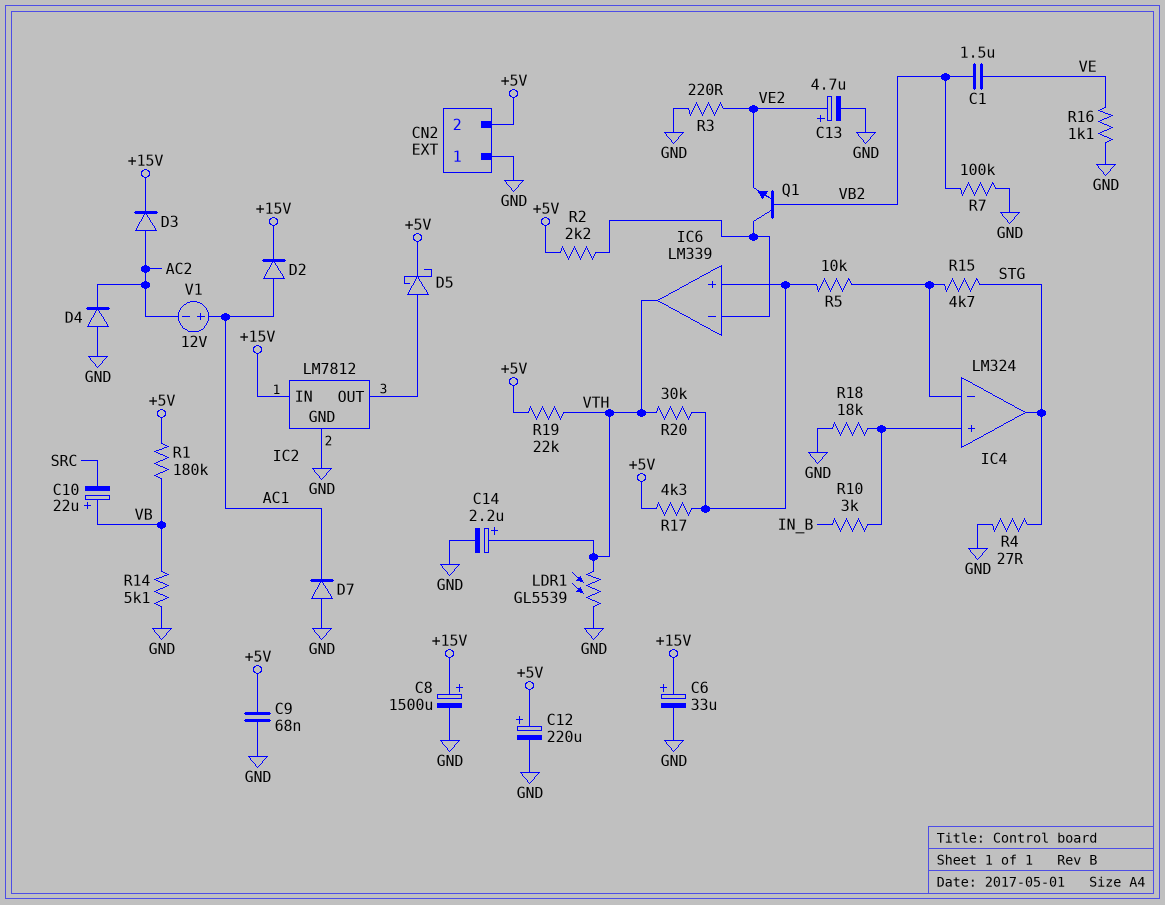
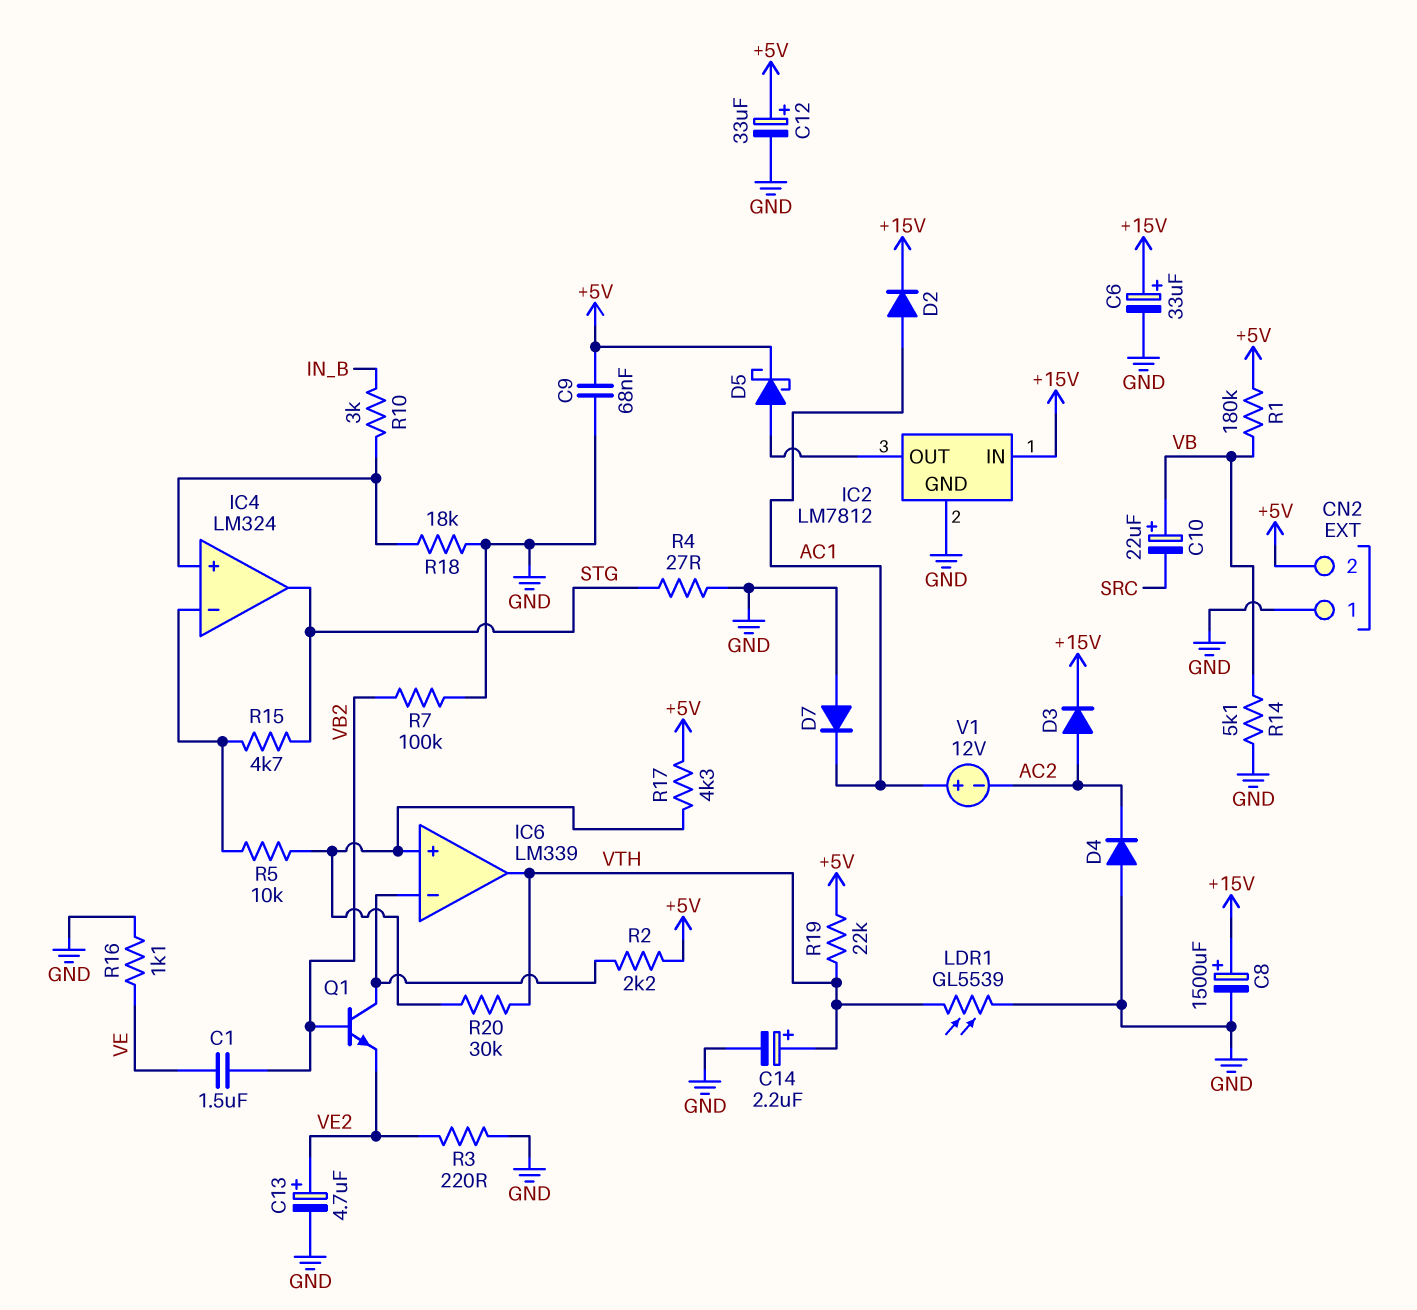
C12: 220uF (plus +5V, minus GND) -> 33uF (plus +5V, minus GND)

